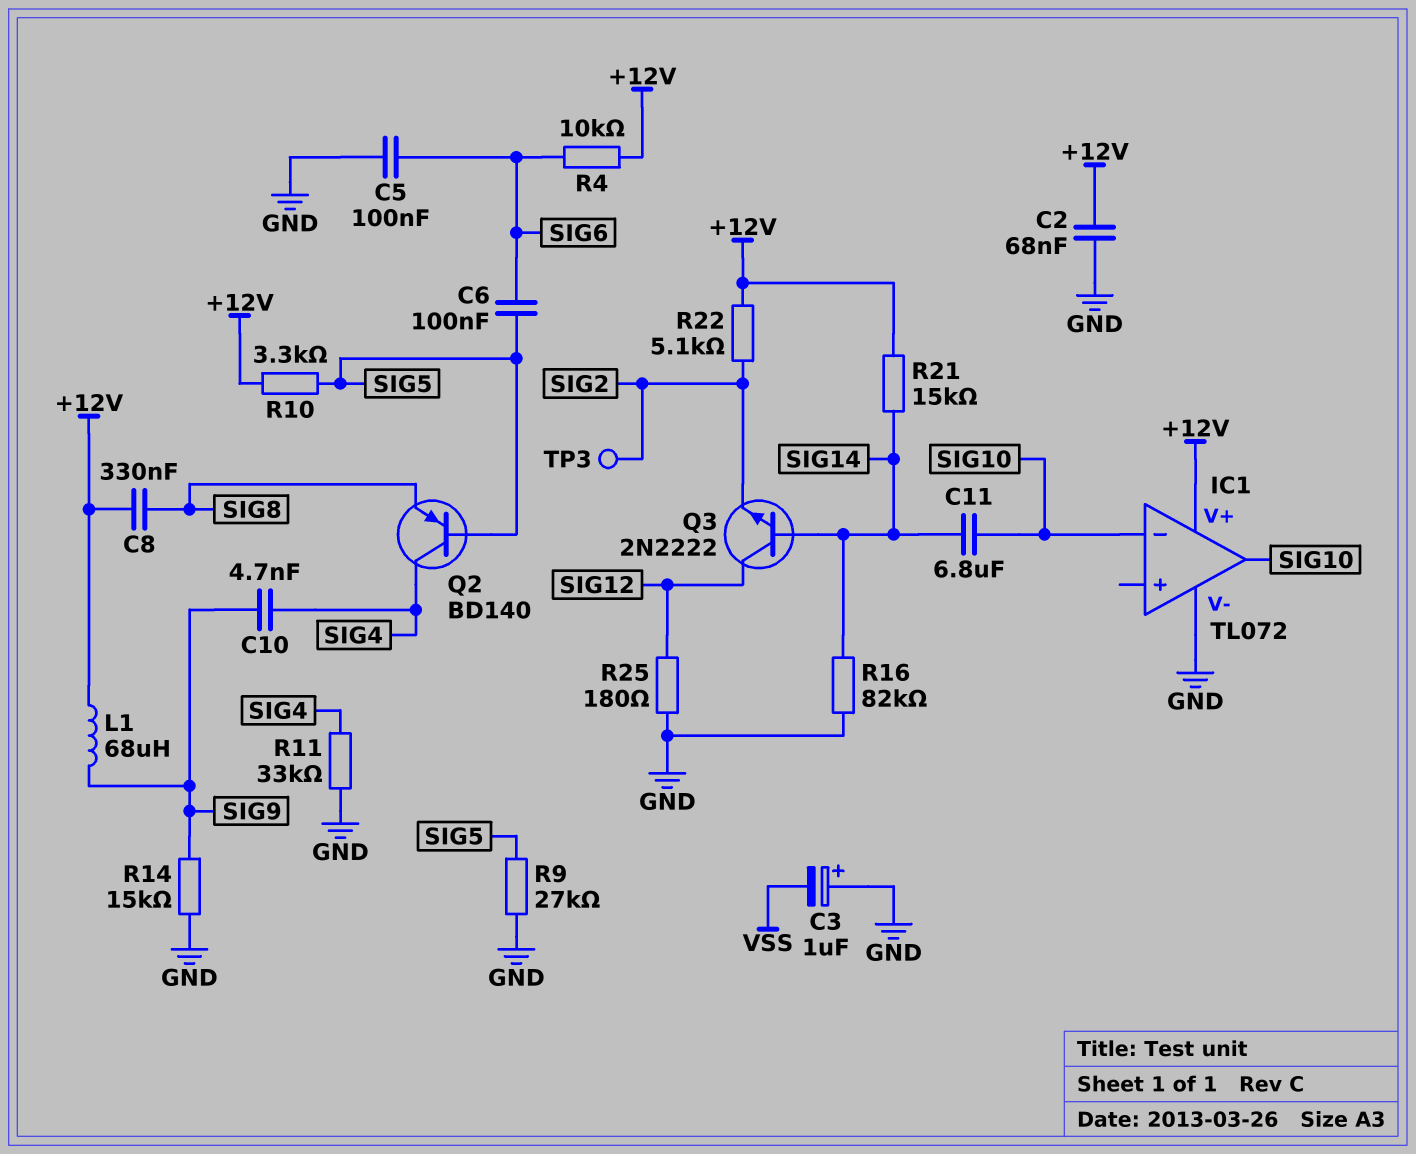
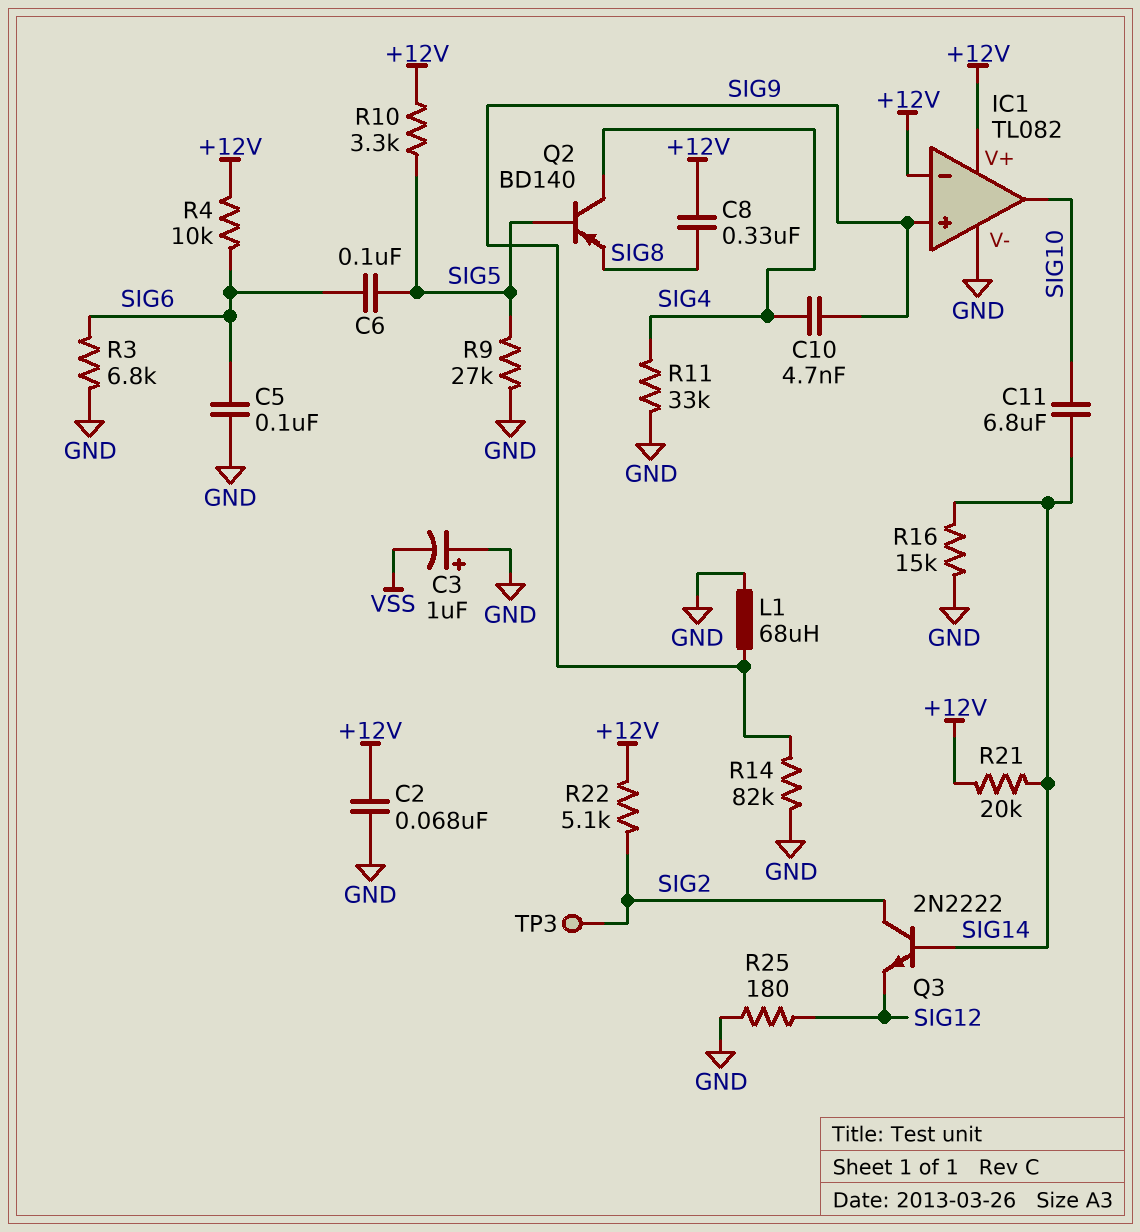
IC1: TL072 -> TL082
IC1 pin in+: none -> SIG9
IC1 pin in-: SIG10 -> +12V
L1: 68uH (+12V, SIG9) -> 68uH (GND, SIG9)
Q3: NPN 2N2222 (B SIG14, C SIG12, E SIG2) -> NPN 2N2222 (B SIG14, C SIG2, E SIG12)
R3: none -> 6.8k (GND, SIG6)
R14: 15k (GND, SIG9) -> 82k (GND, SIG9)
R16: 82k (GND, SIG14) -> 15k (GND, SIG14)
R21: 15k (+12V, SIG14) -> 20k (+12V, SIG14)

